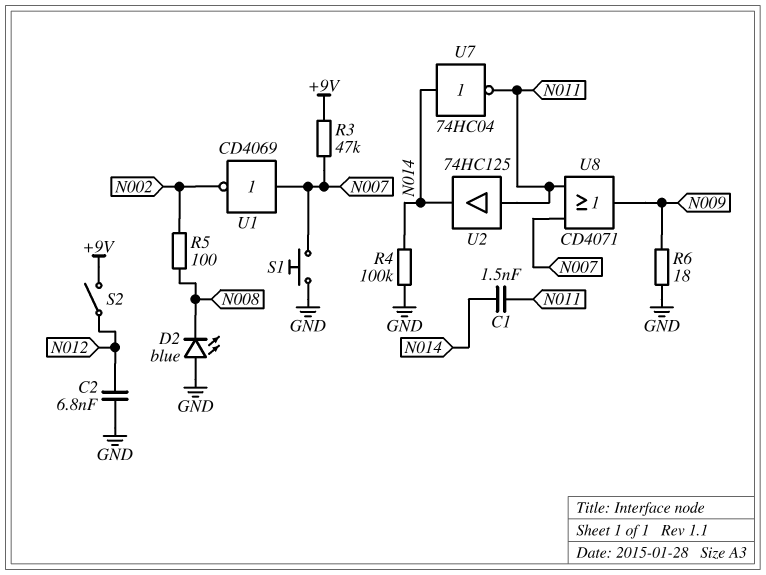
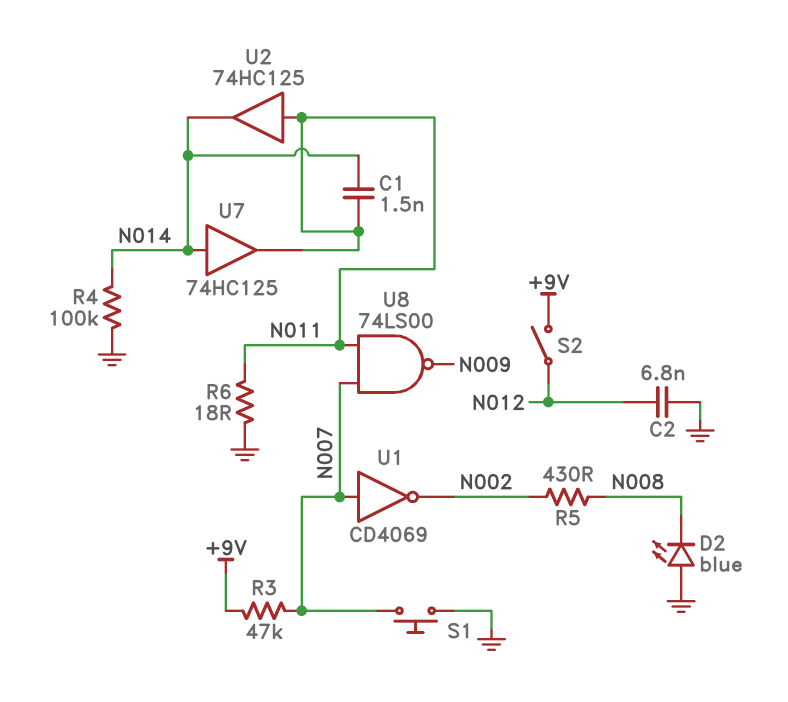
R5: 100 (N002, N008) -> 430 (N002, N008)
R6: 18 (GND, N009) -> 18 (GND, N011)
U7: NOT 74HC04 (in N014, out N011) -> buffer 74HC125 (in N014, out N011)
U8: OR CD4071 (in N007, in N011, out N009) -> NAND 74LS00 (in N007, in N011, out N009)

